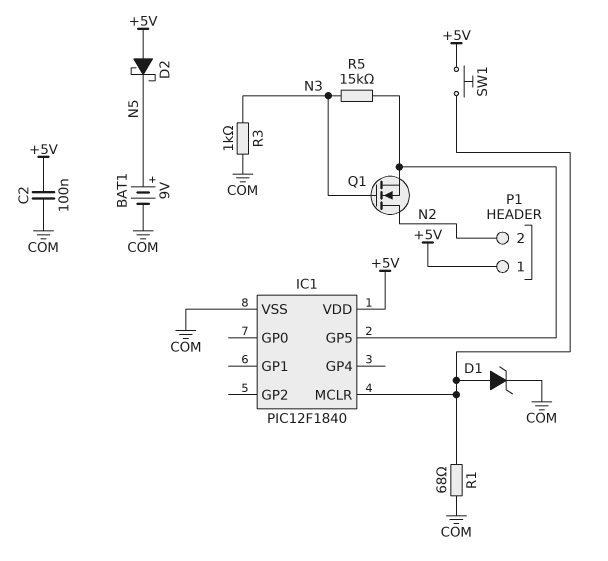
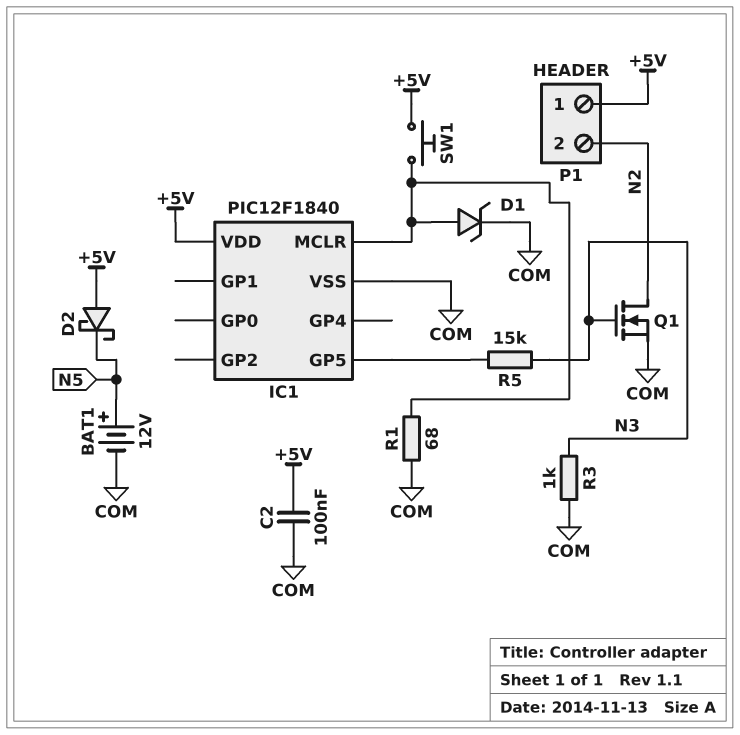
BAT1: 9V (plus N5, minus COM) -> 12V (plus N5, minus COM)
Q1: NMOS (G N3, D N2, S IC1/GP5) -> NMOS (G N3, D N2, S COM)

